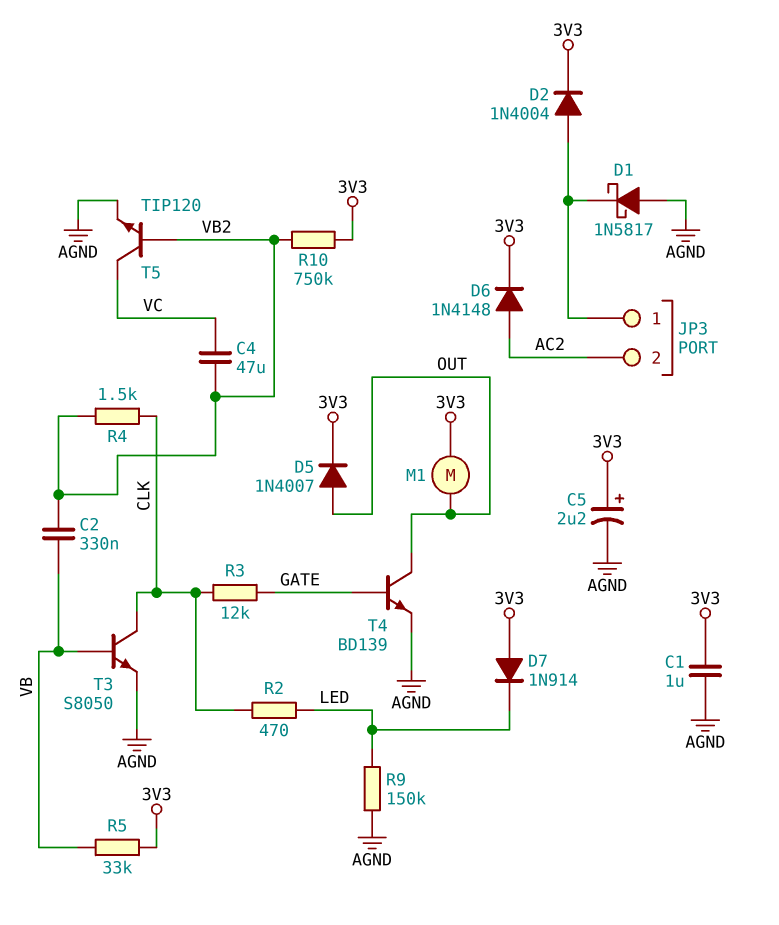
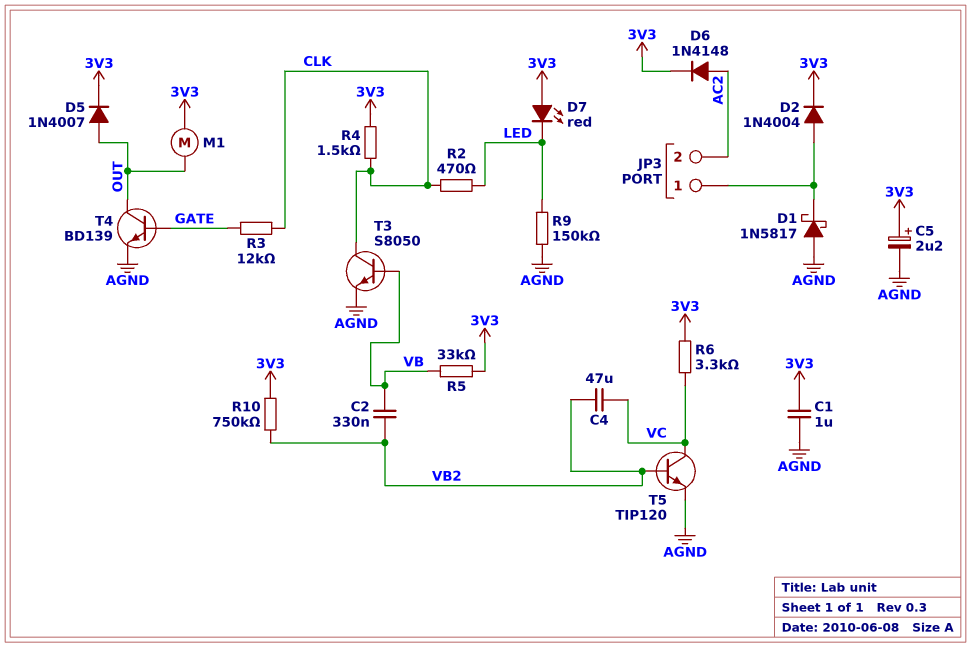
D7: diode 1N914 (A 3V3, K LED) -> LED red (A 3V3, K LED)
R4: 1.5k (CLK, VB2) -> 1.5k (3V3, CLK)
R6: none -> 3.3k (3V3, VC)

